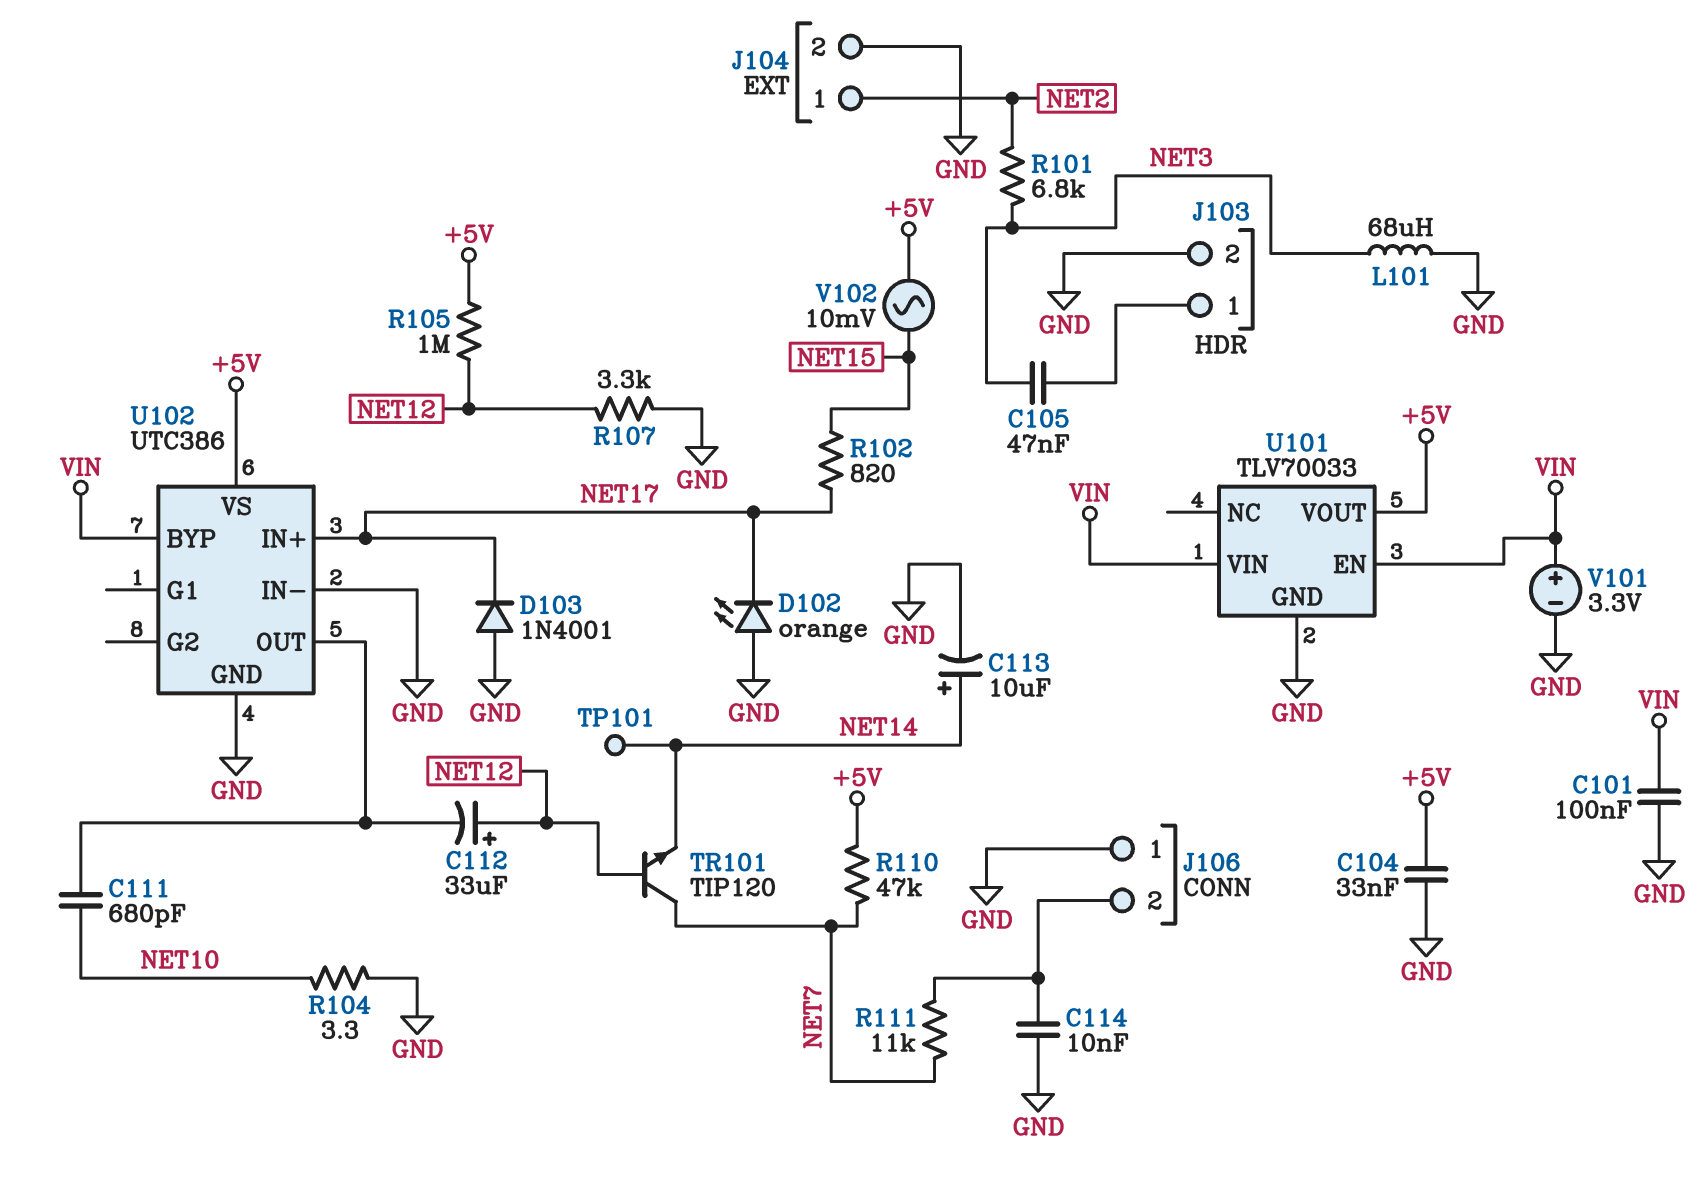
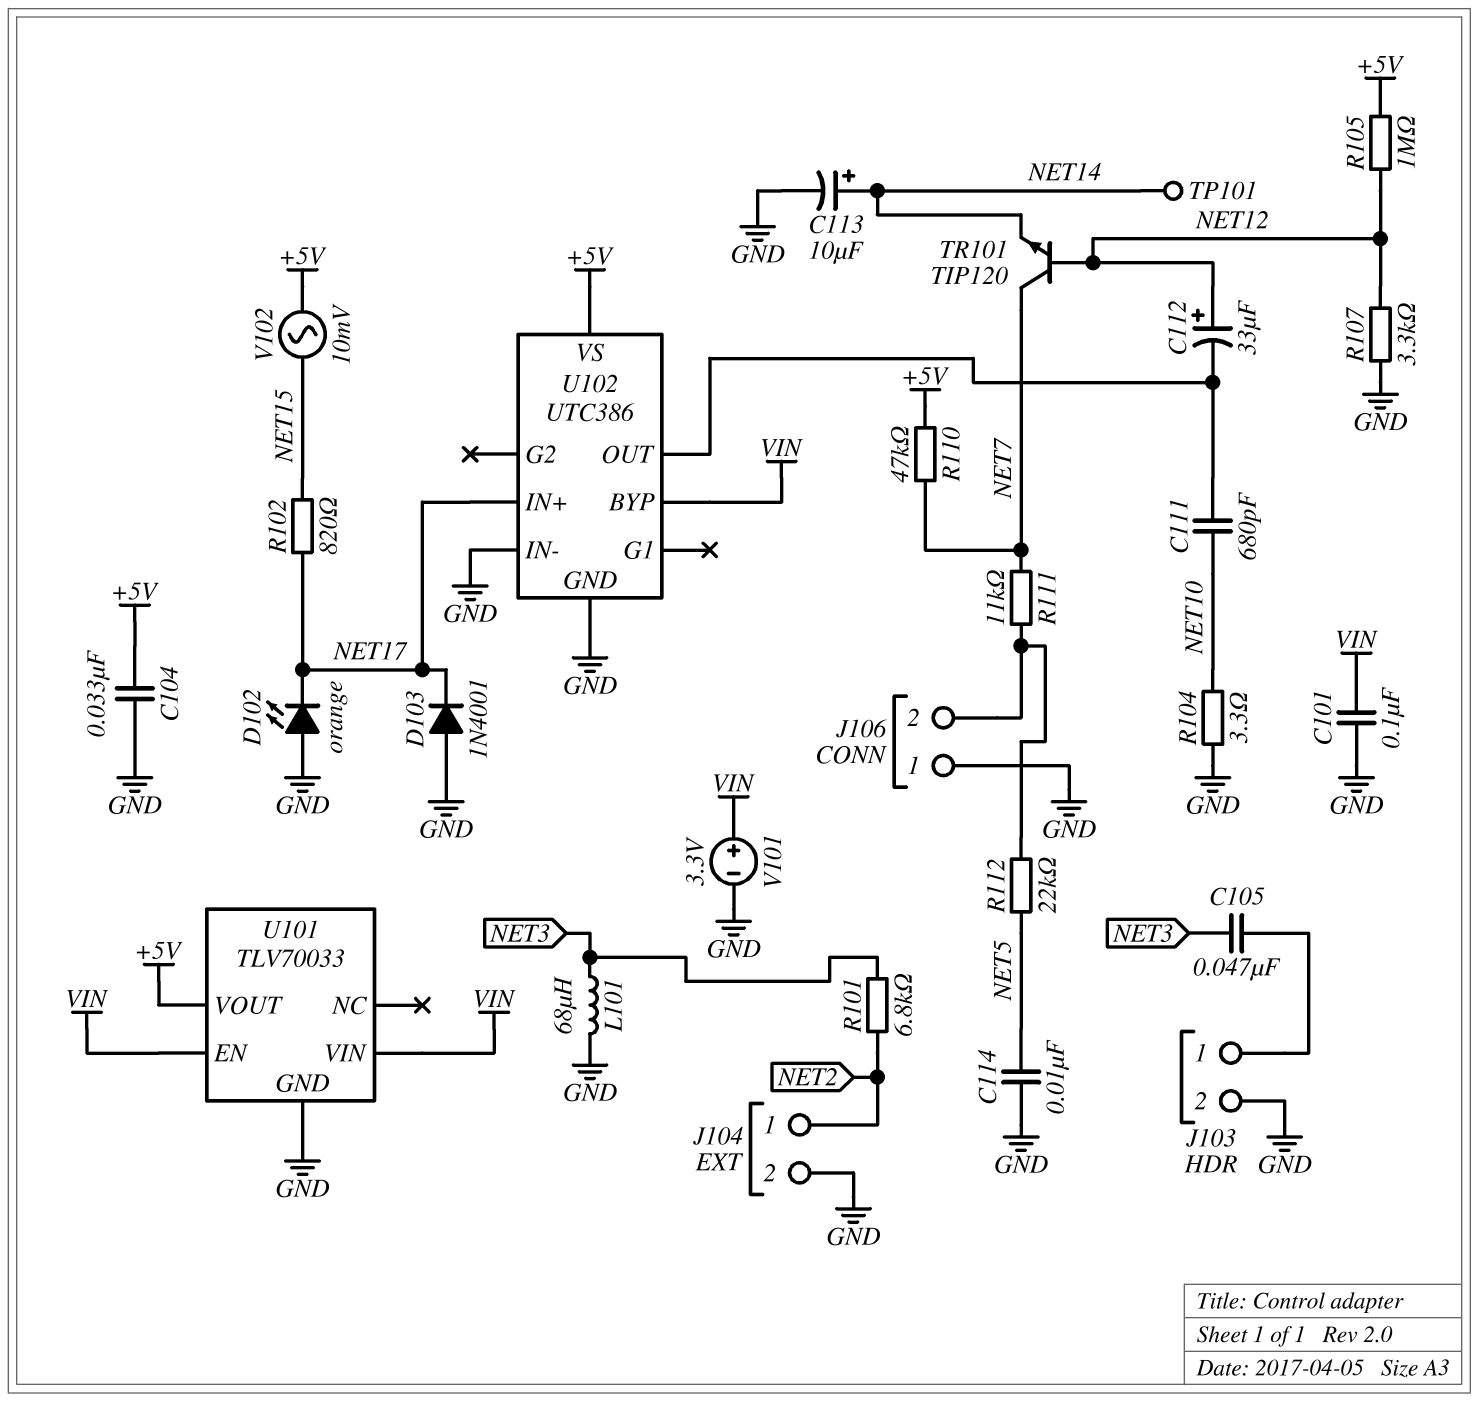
C114: 10nF (GND, J106/2) -> 10nF (GND, NET5)
R112: none -> 22k (J106/2, NET5)

